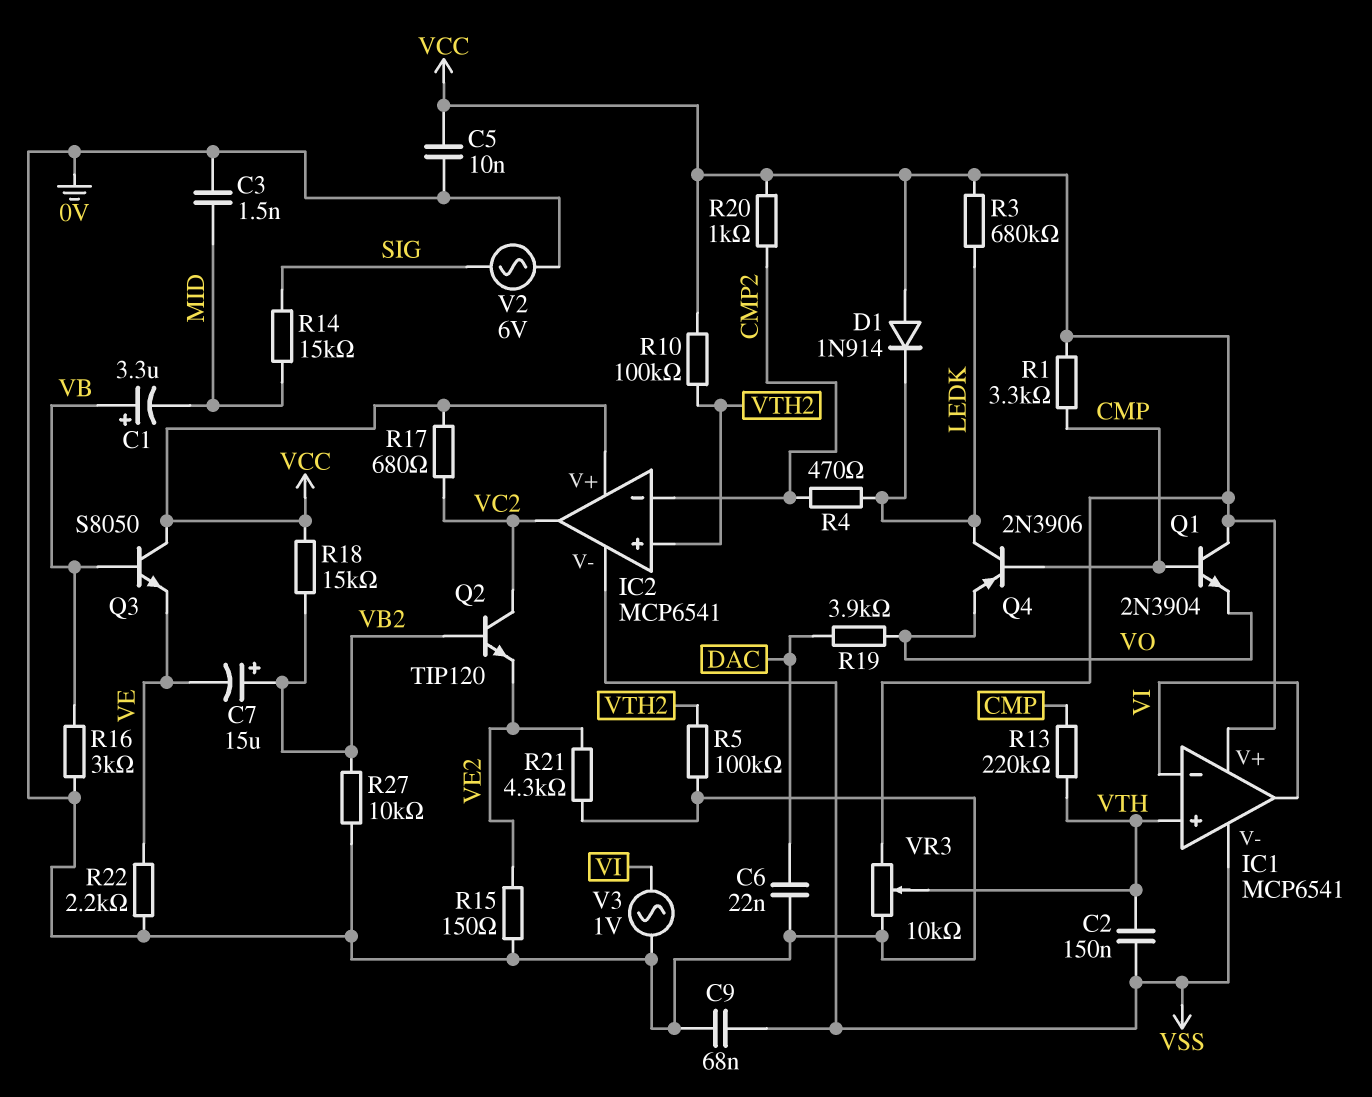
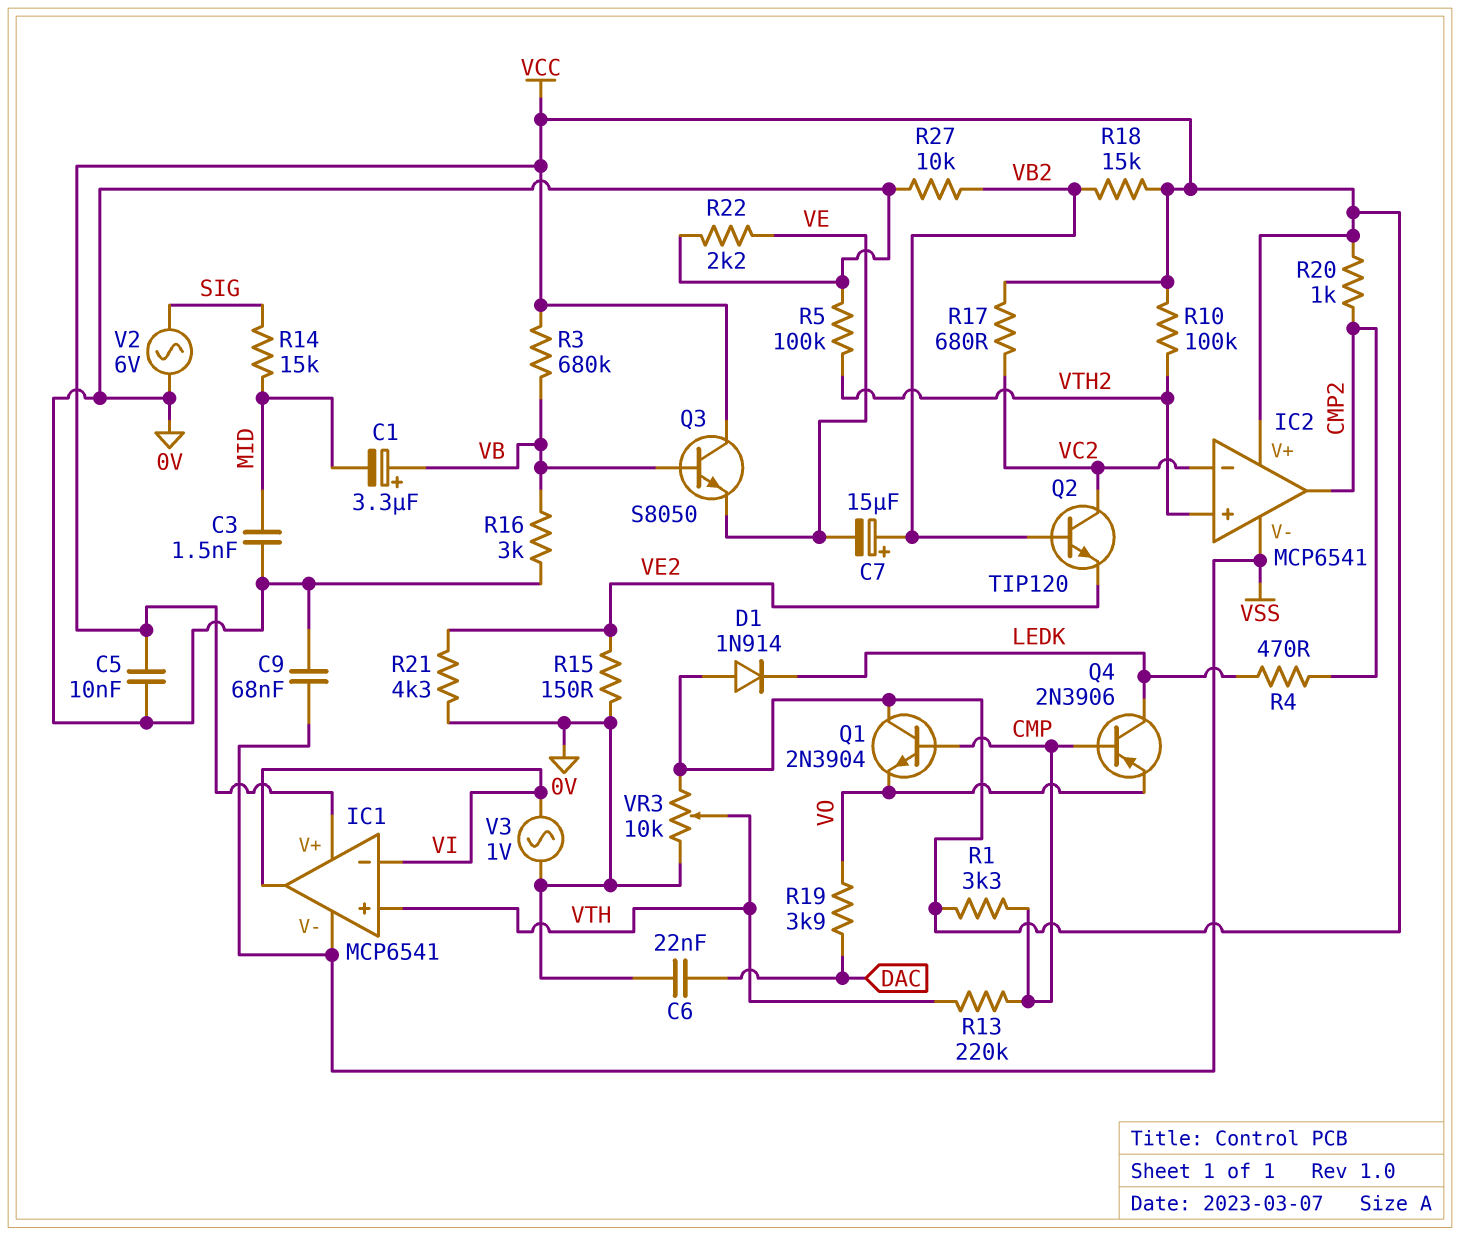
C2: 150nF (VSS, VTH) -> none
IC2 pin in-: CMP2 -> VC2
IC2 pin out: VC2 -> CMP2
R3: 680k (LEDK, VCC) -> 680k (VB, VCC)

